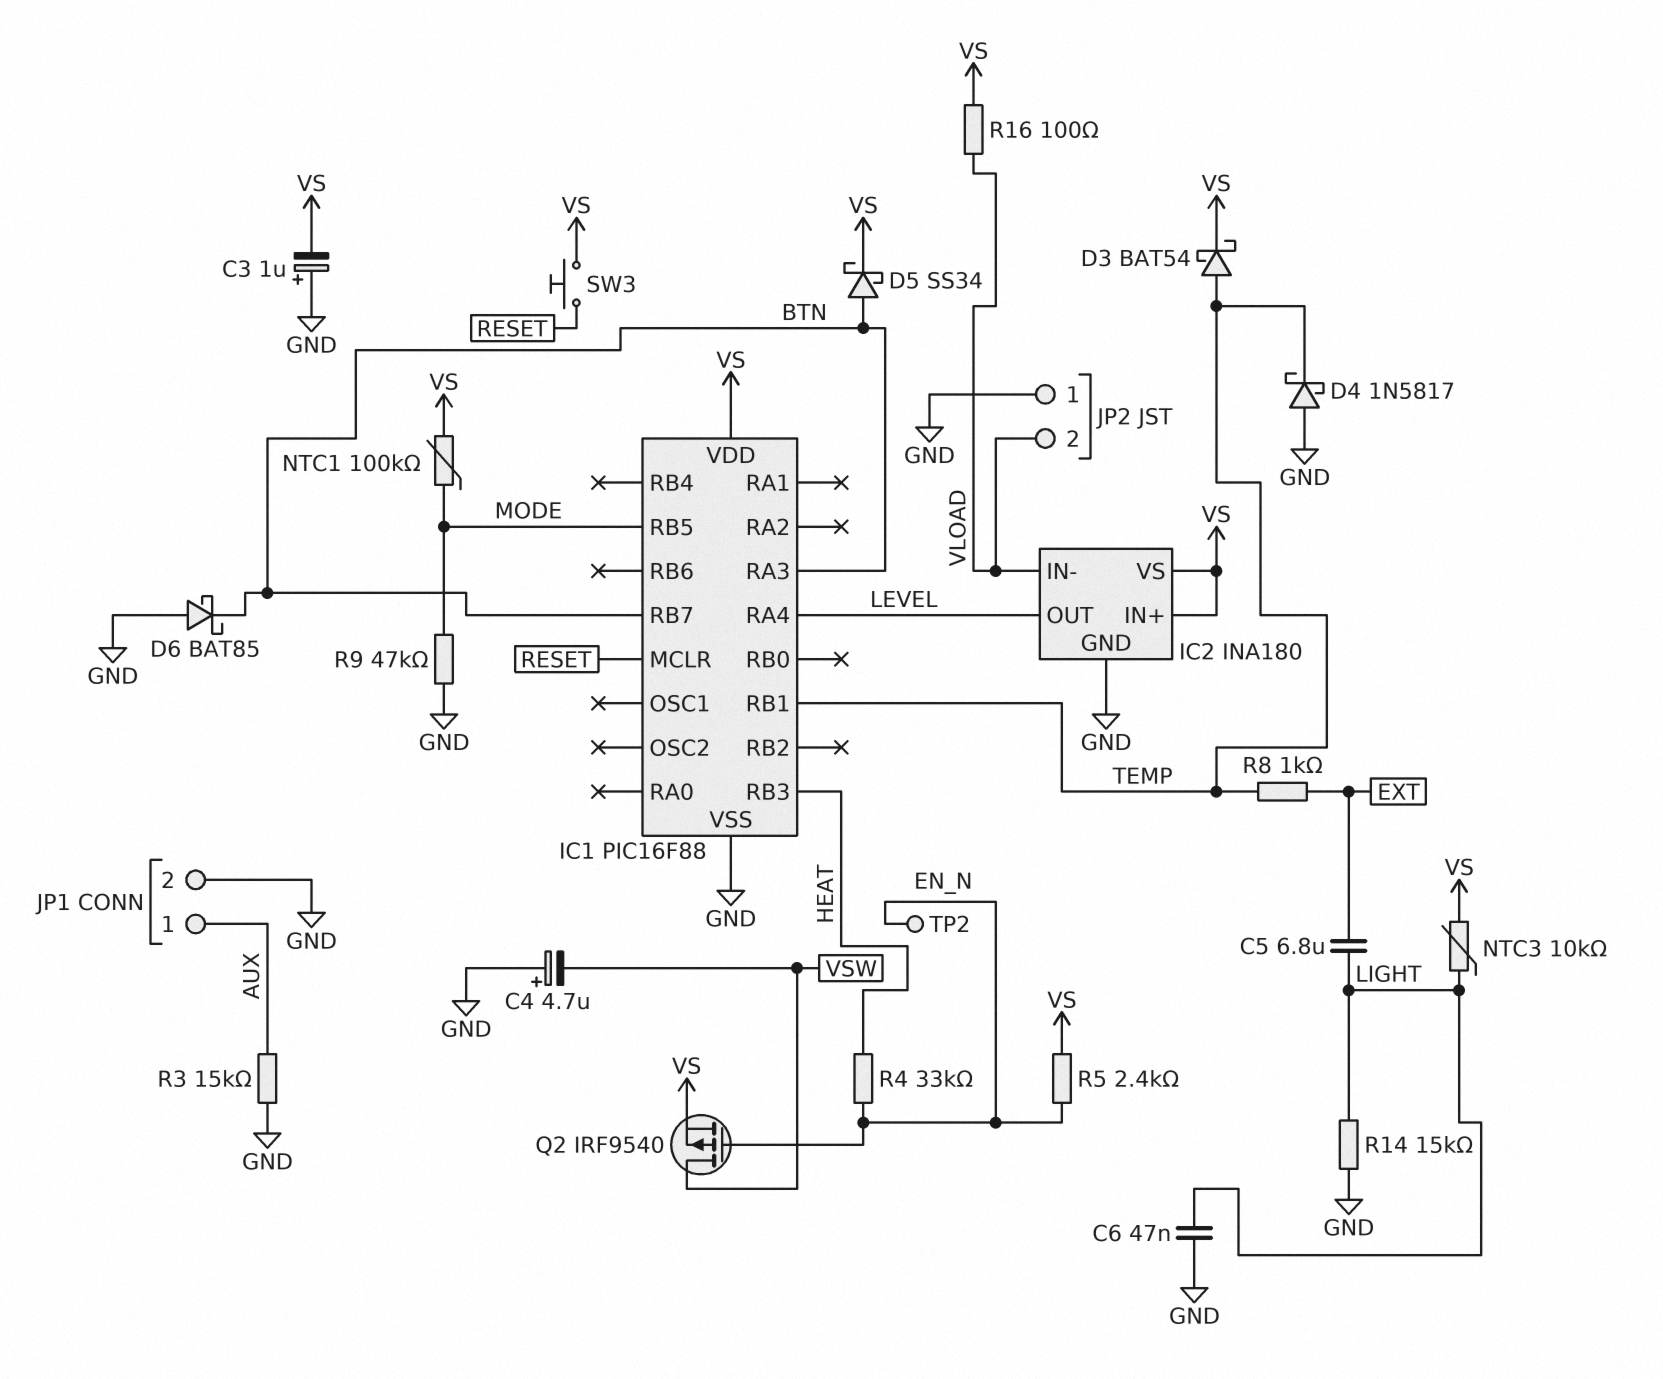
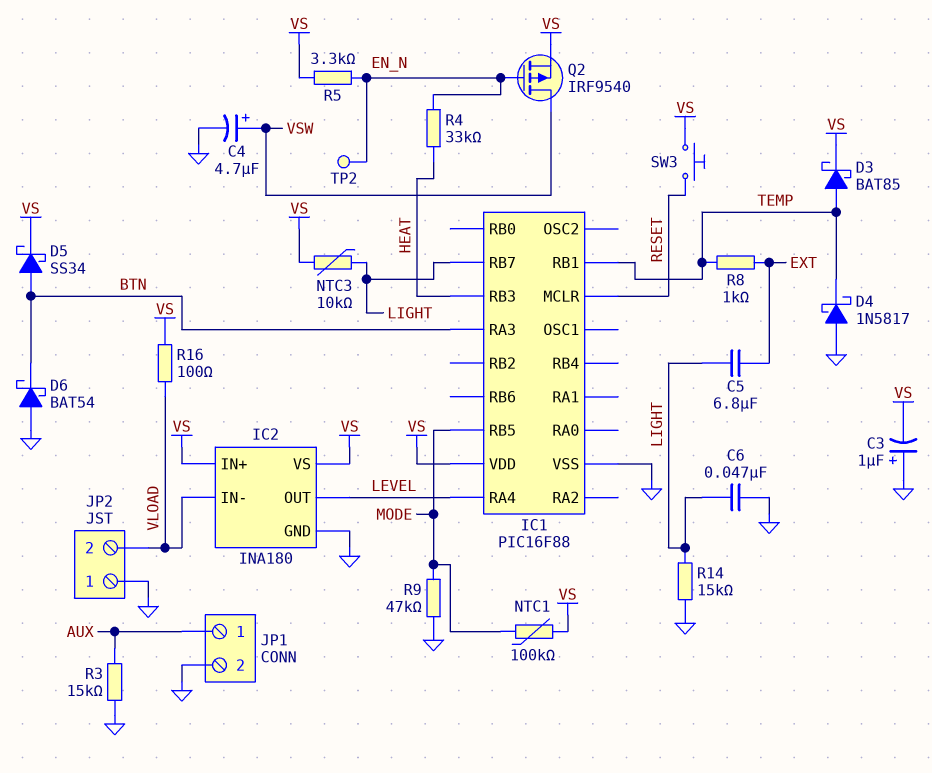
C4: 4.7uF (plus GND, minus VSW) -> 4.7uF (plus VSW, minus GND)
D3: schottky BAT54 (A TEMP, K VS) -> schottky BAT85 (A TEMP, K VS)
D6: schottky BAT85 (A GND, K BTN) -> schottky BAT54 (A GND, K BTN)
IC1 pin RB7: BTN -> LIGHT
R5: 2.4k (EN_N, VS) -> 3.3k (EN_N, VS)

